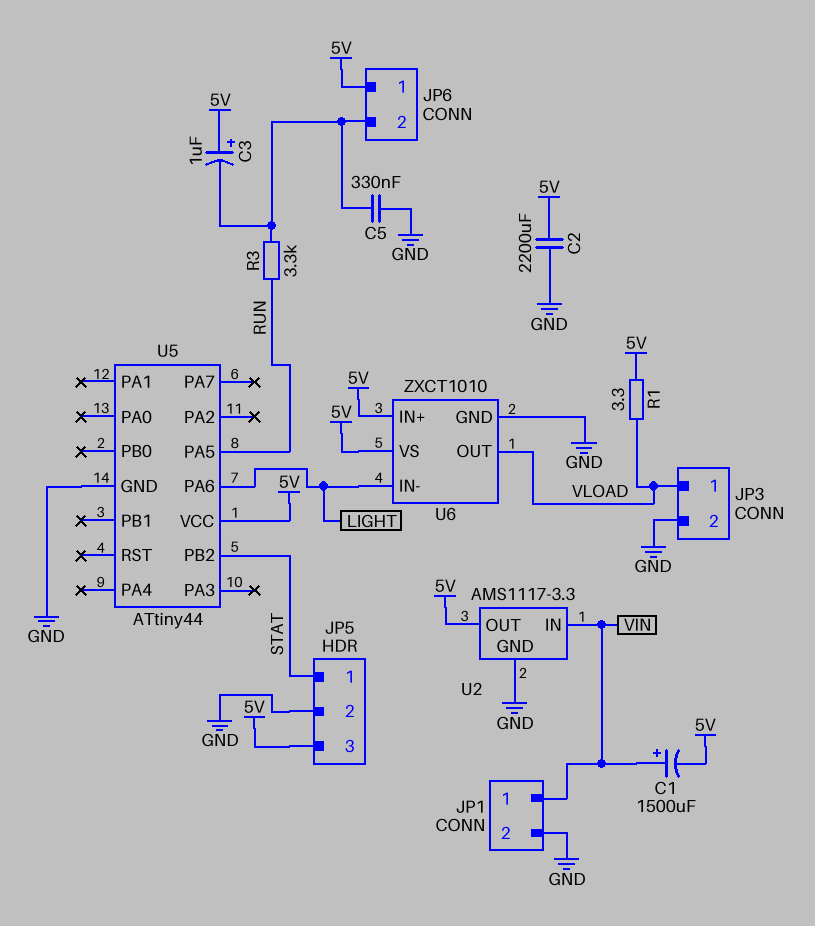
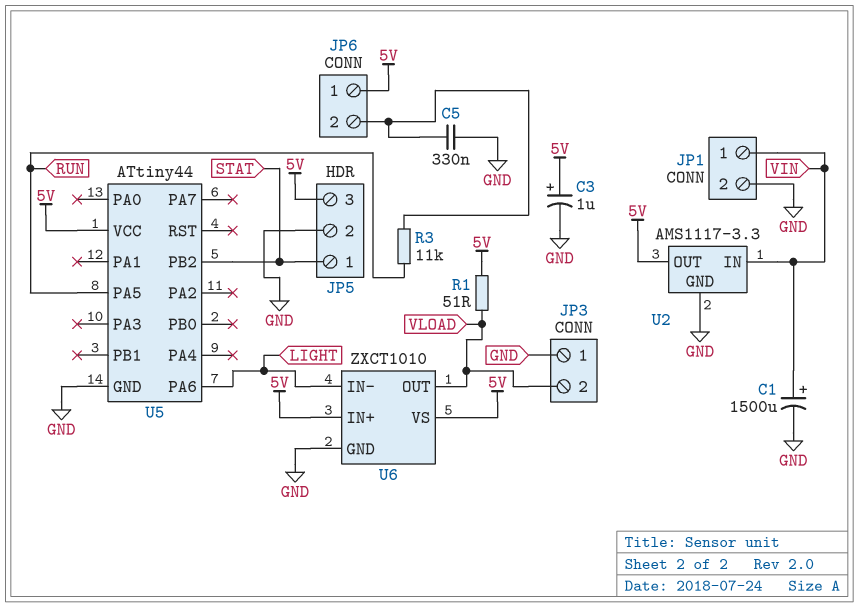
C1: 1500uF (plus VIN, minus 5V) -> 1500uF (plus VIN, minus GND)
C2: 2200uF (5V, GND) -> none
C3: 1uF (plus 5V, minus JP6/2) -> 1uF (plus 5V, minus GND)
JP3 pin 1: VLOAD -> GND
JP3 pin 2: GND -> VLOAD
R1: 3.3 (5V, VLOAD) -> 51 (5V, VLOAD)
R3: 3.3k (JP6/2, RUN) -> 11k (JP6/2, RUN)

